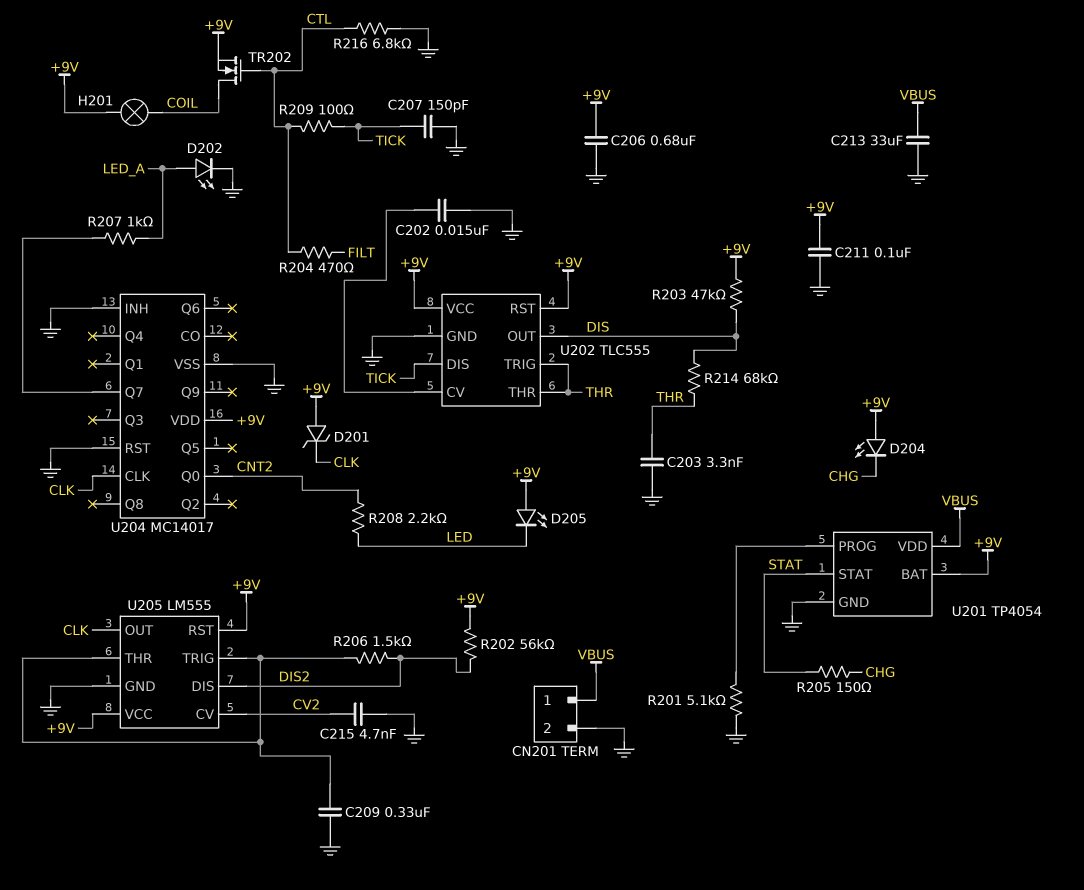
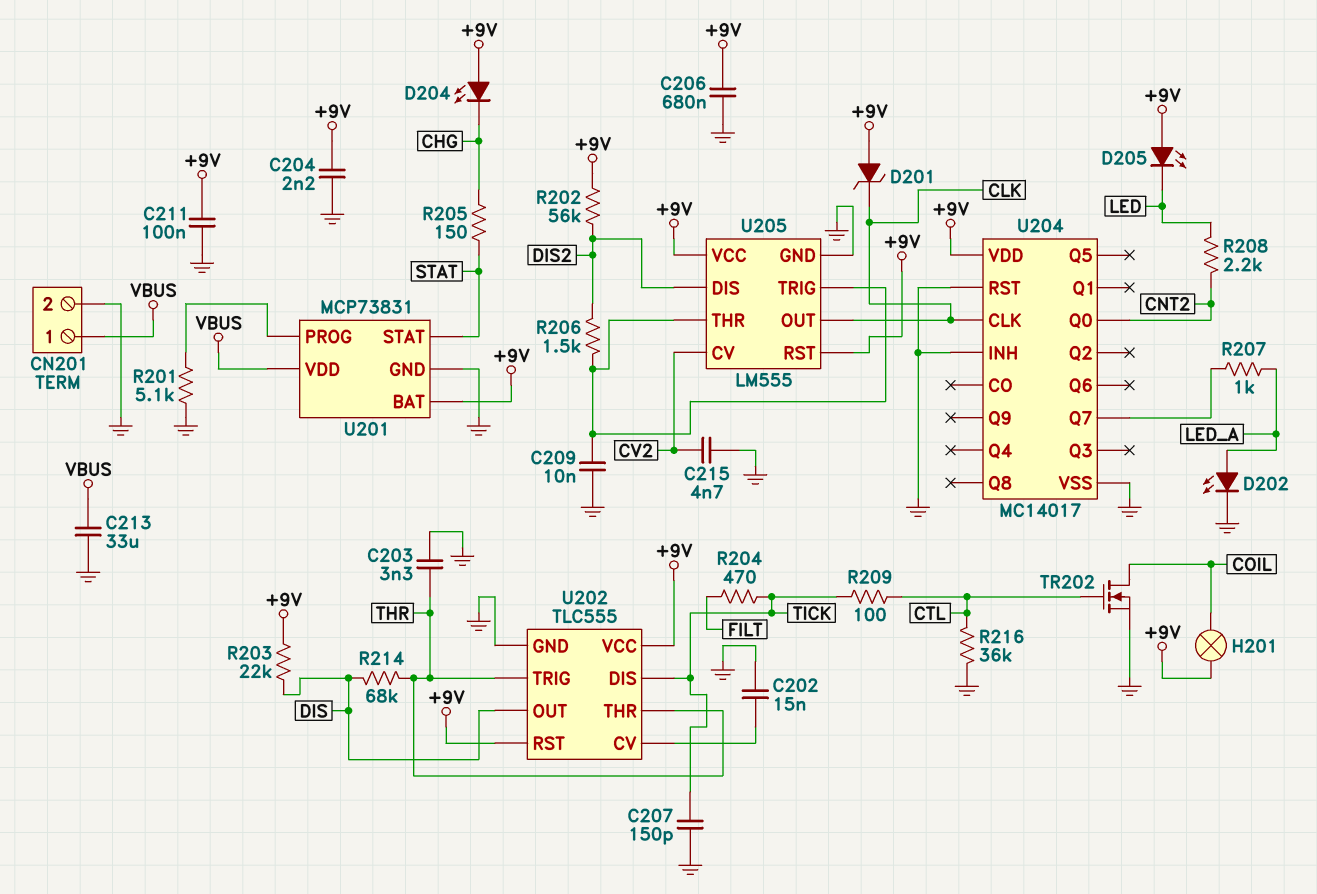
C204: none -> 2.2nF (+9V, GND)
C209: 330nF (GND, U205/THR) -> 10nF (GND, U205/THR)
R203: 47k (+9V, DIS) -> 22k (+9V, DIS)
R204: 470 (CTL, FILT) -> 470 (FILT, TICK)
R216: 6.8k (CTL, GND) -> 36k (CTL, GND)
TR202: NMOS (G CTL, D COIL, S +9V) -> NMOS (G CTL, D COIL, S GND)
U201: TP4054 -> MCP73831

